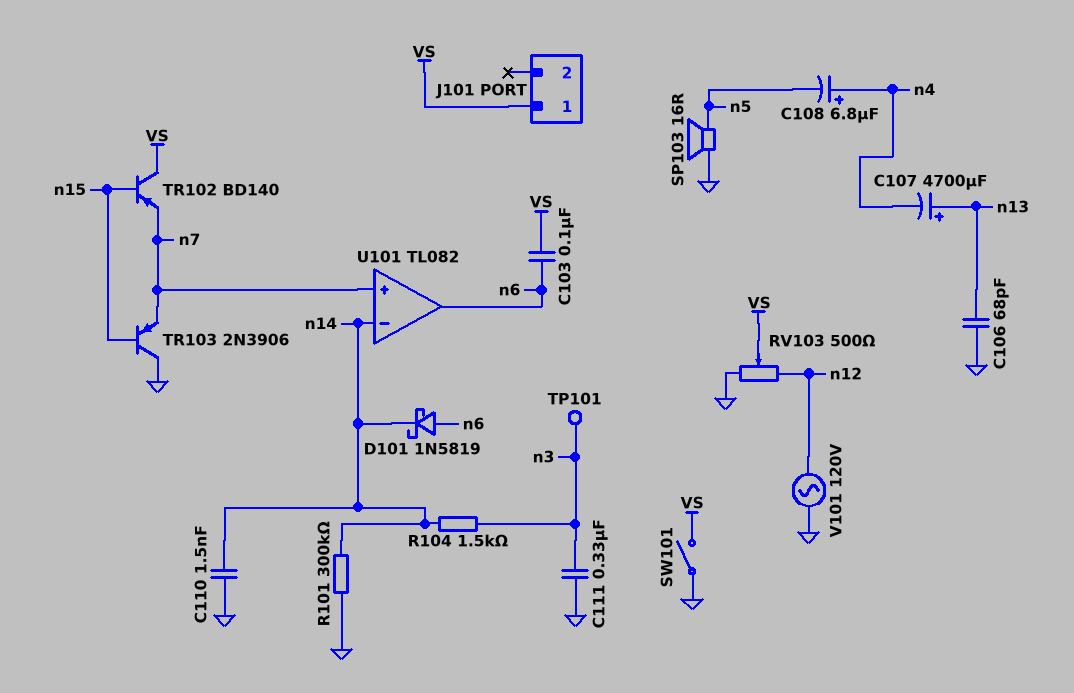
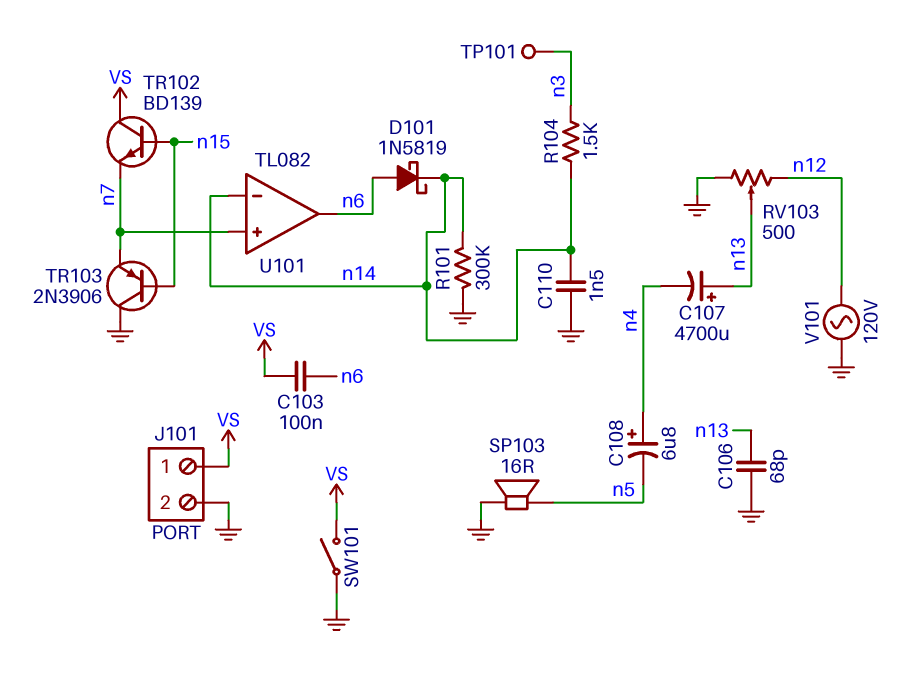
C111: 330nF (GND, n3) -> none
J101 pin 2: none -> GND
RV103: 500 (GND, n12, wiper VS) -> 500 (GND, n12, wiper n13)
TR102: PNP BD140 (B n15, C VS, E n7) -> NPN BD139 (B n15, C VS, E n7)

